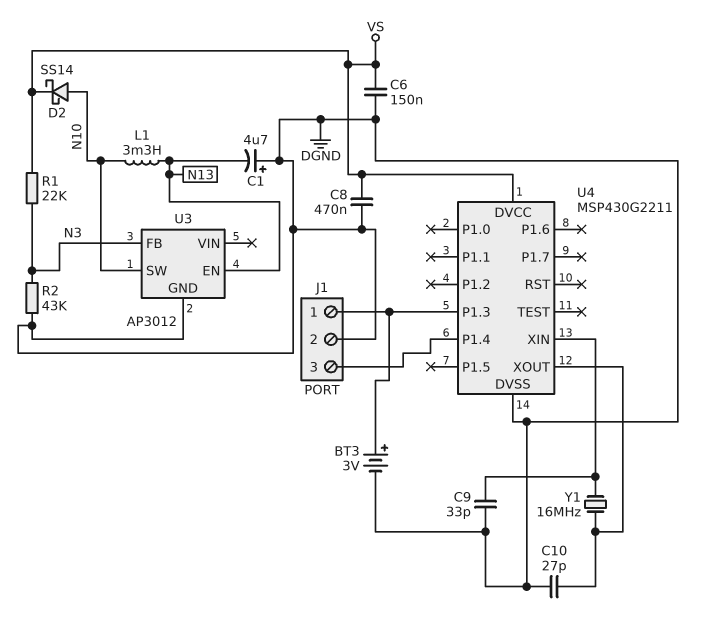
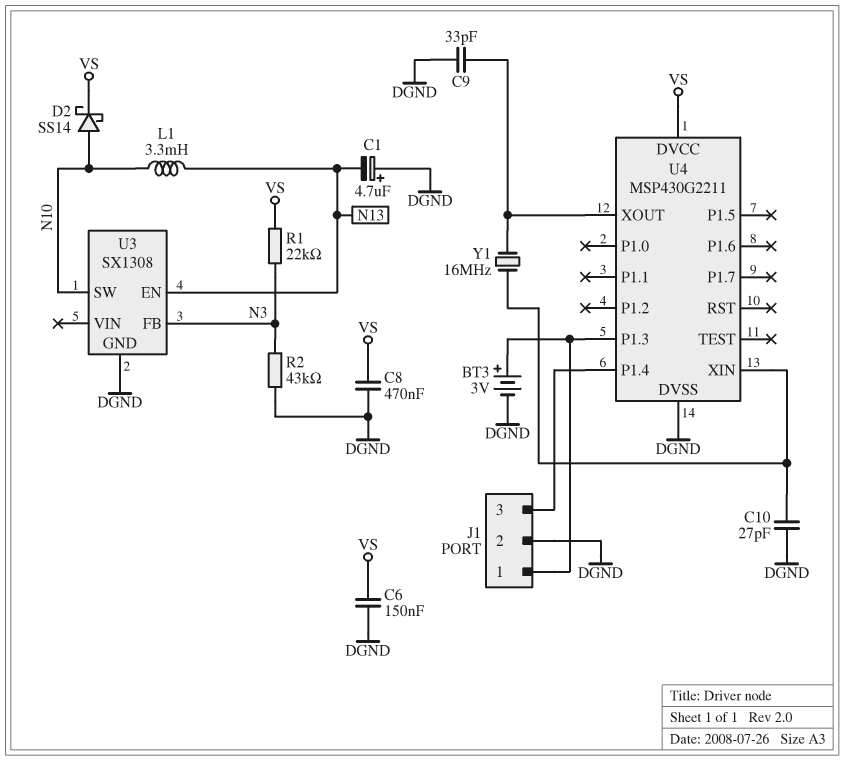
C9: 33pF (DGND, U4/XIN) -> 33pF (DGND, U4/XOUT)
C10: 27pF (DGND, U4/XOUT) -> 27pF (DGND, U4/XIN)
U3: AP3012 -> SX1308

